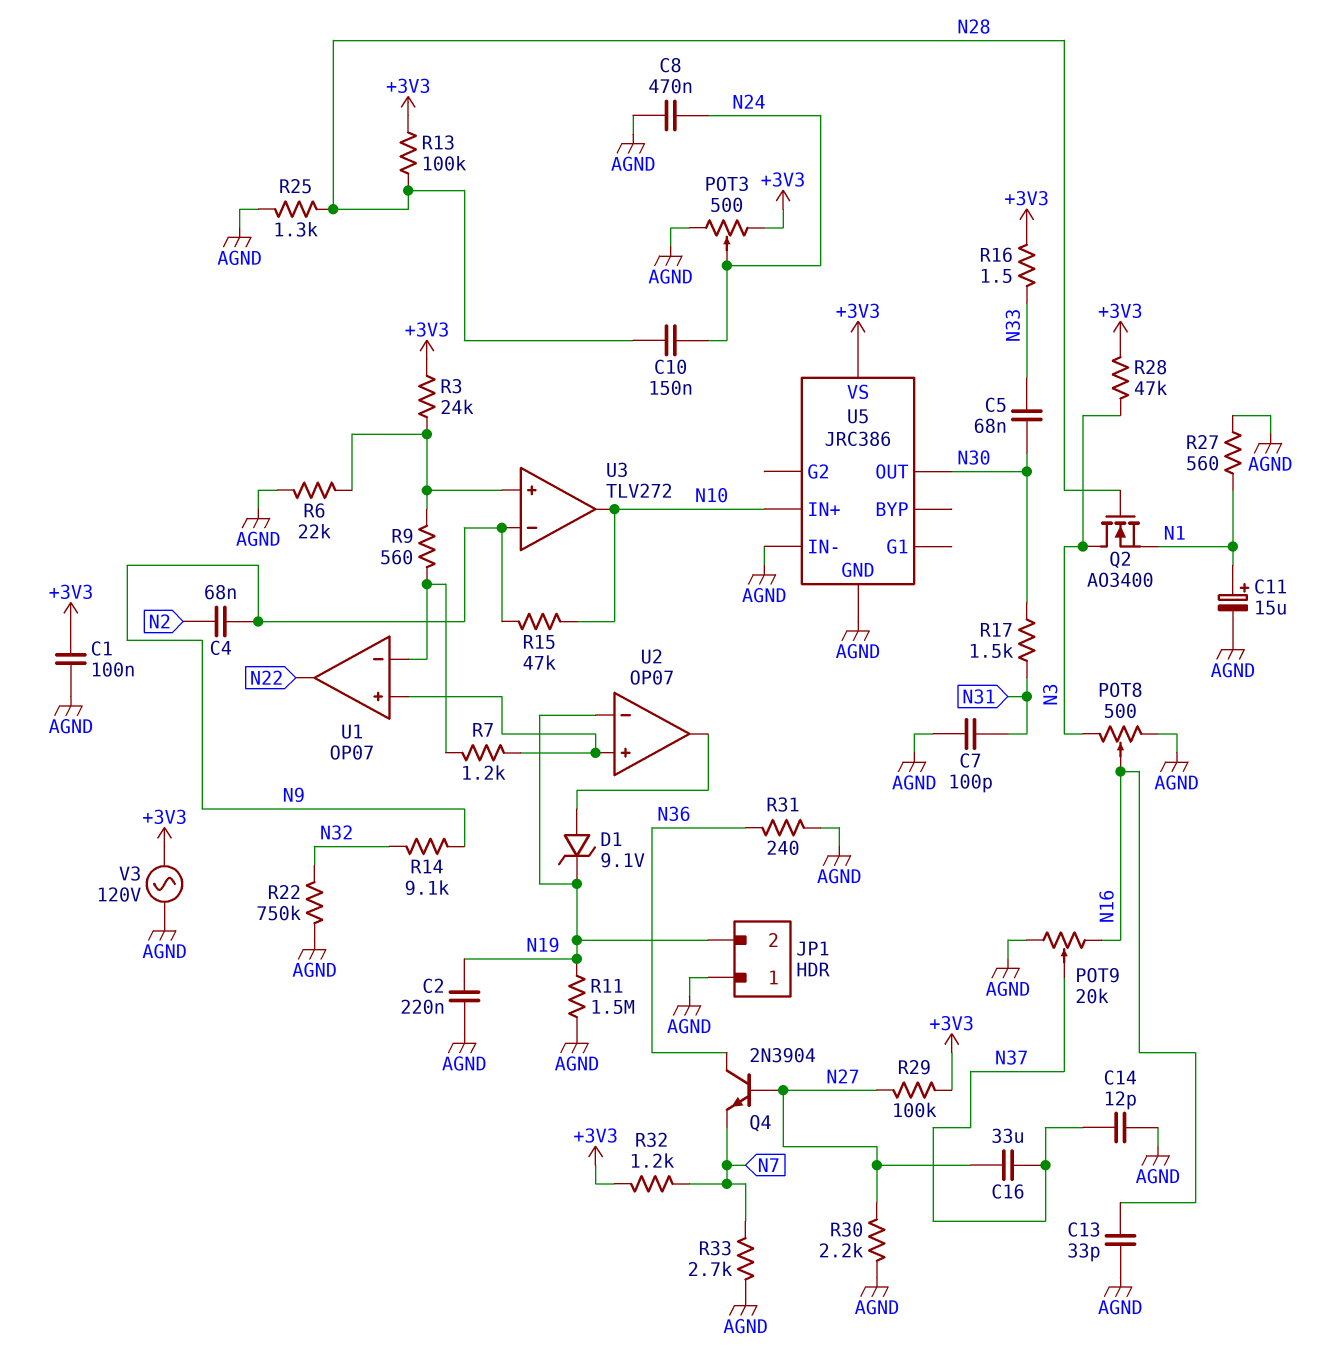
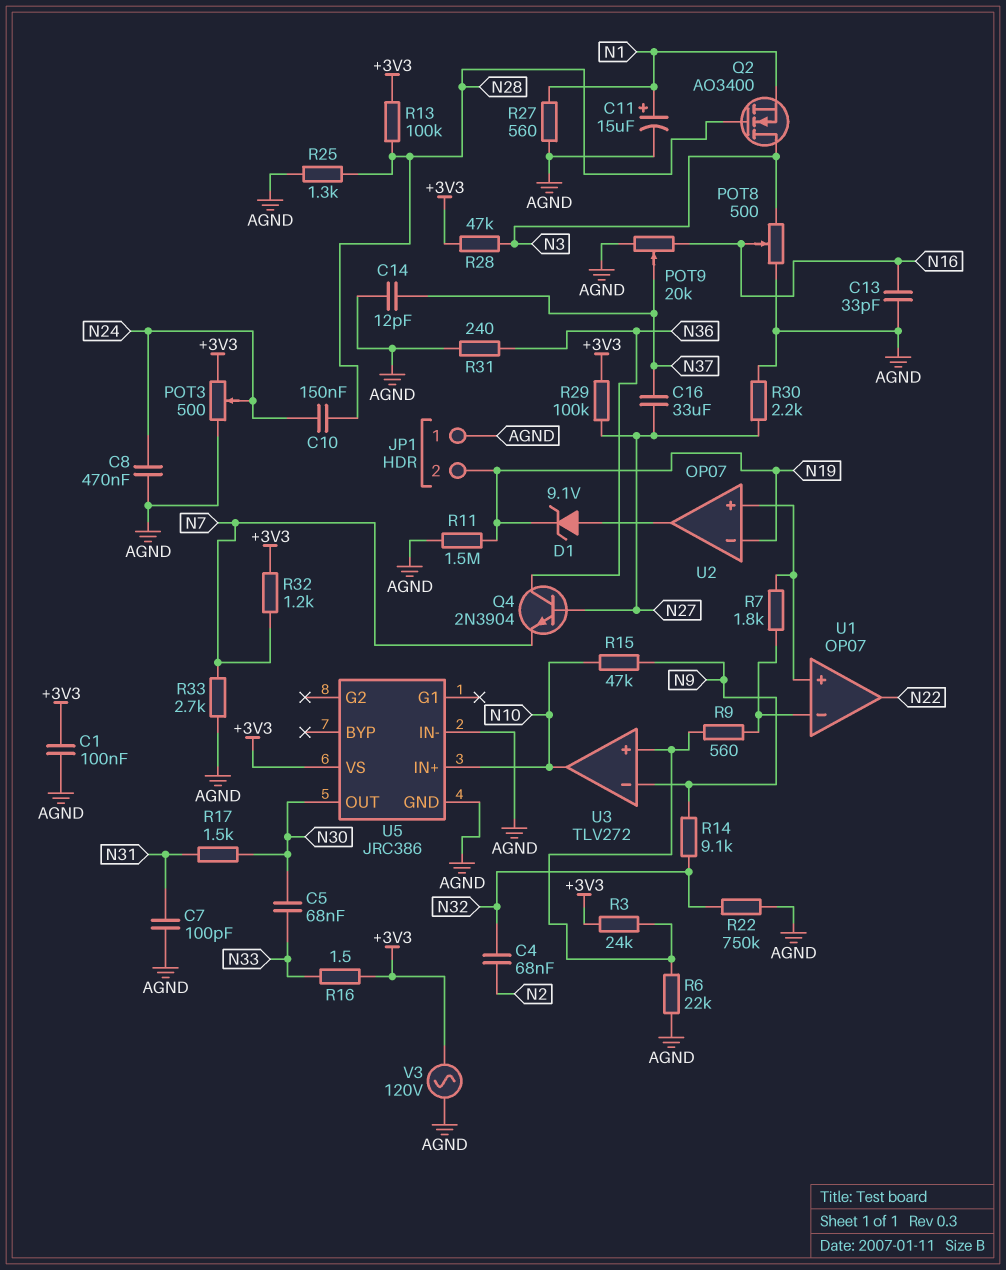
C2: 220nF (AGND, N19) -> none
C4: 68nF (N2, N9) -> 68nF (N2, N32)
R7: 1.2k (U1/in+, U1/in-) -> 1.8k (U1/in+, U1/in-)

